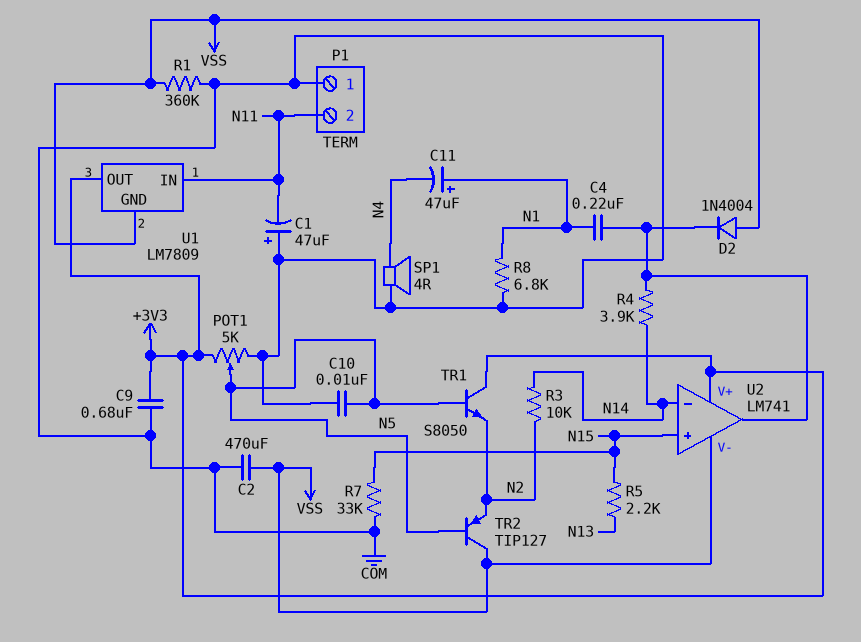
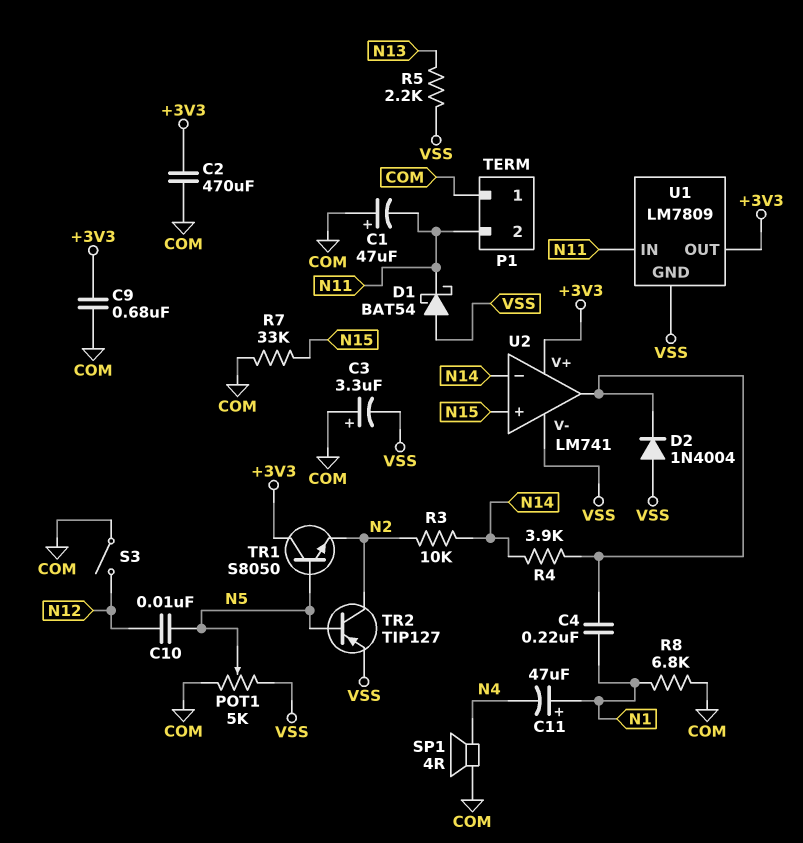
C2: 470uF (COM, VSS) -> 470uF (+3V3, COM)
C3: none -> 3.3uF (plus COM, minus VSS)
C10: 10nF (COM, N5) -> 10nF (N5, N12)
D1: none -> schottky BAT54 (A VSS, K N11)
POT1: 5k (+3V3, COM, wiper N5) -> 5k (COM, VSS, wiper N5)
R1: 360k (COM, VSS) -> none
R5: 2.2k (N13, N15) -> 2.2k (N13, VSS)
S3: none -> switch (COM, N12)
TR2: PNP TIP127 (B N5, C VSS, E N2) -> PNP TIP127 (B N5, C N2, E VSS)

